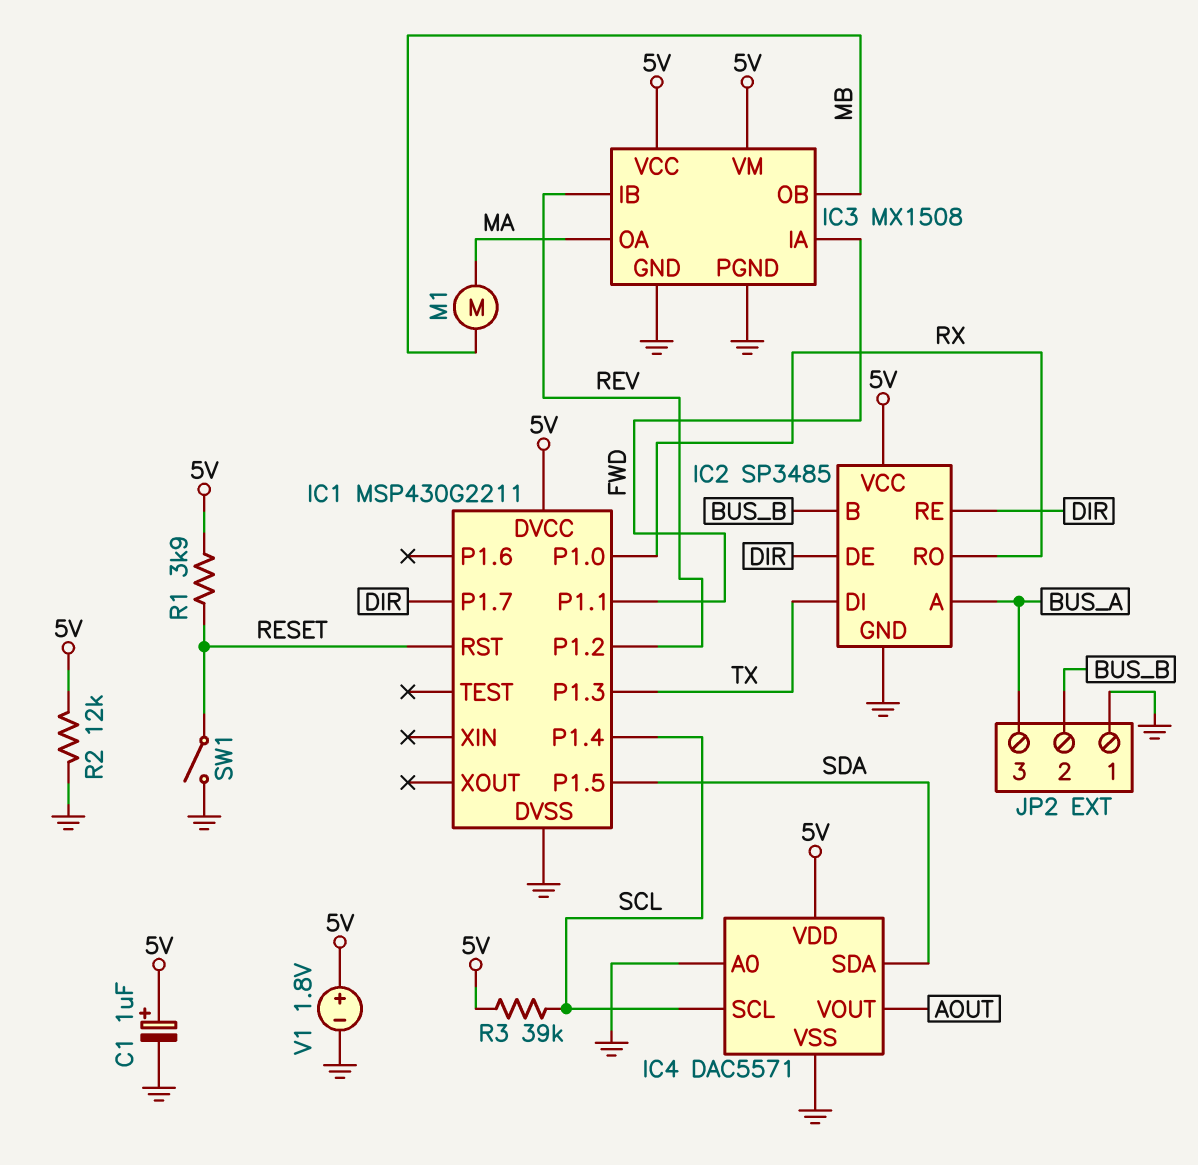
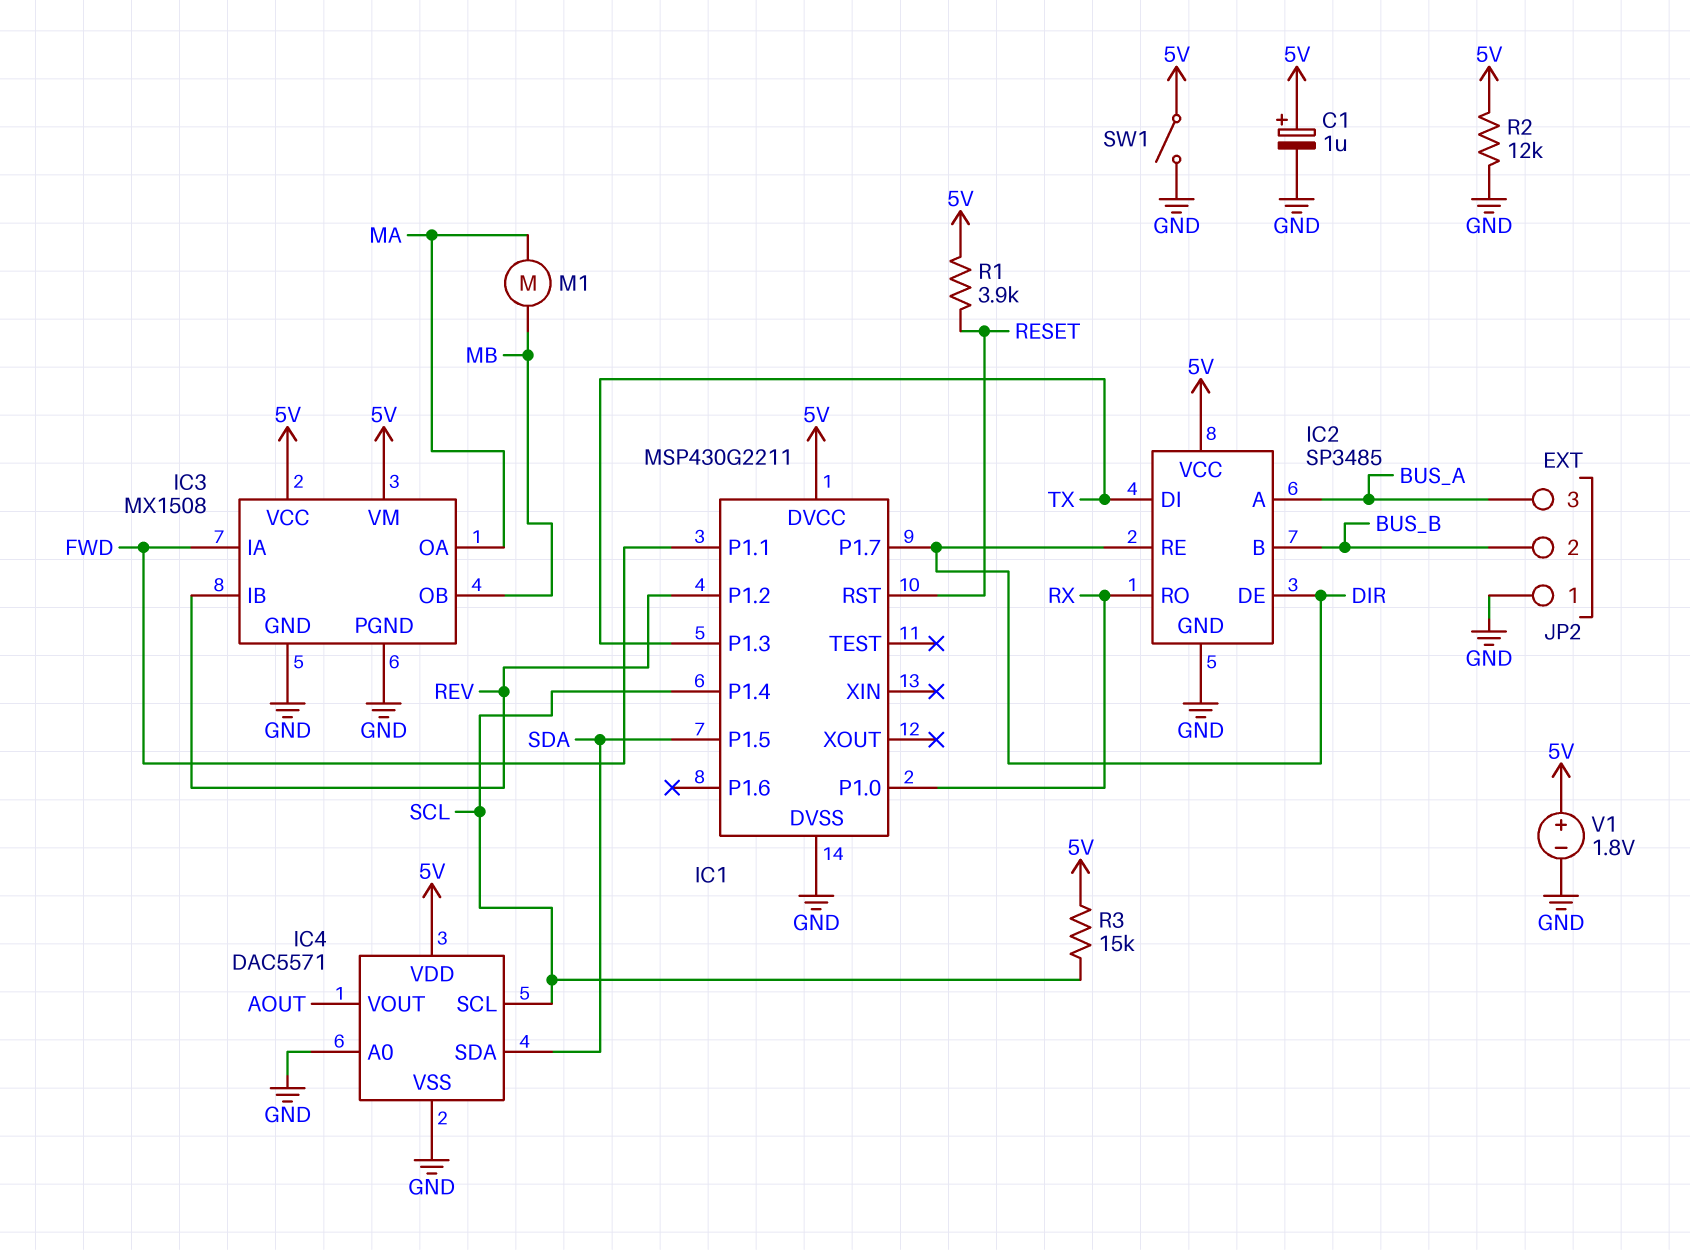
R3: 39k (5V, SCL) -> 15k (5V, SCL)
SW1: switch (GND, RESET) -> switch (5V, GND)

